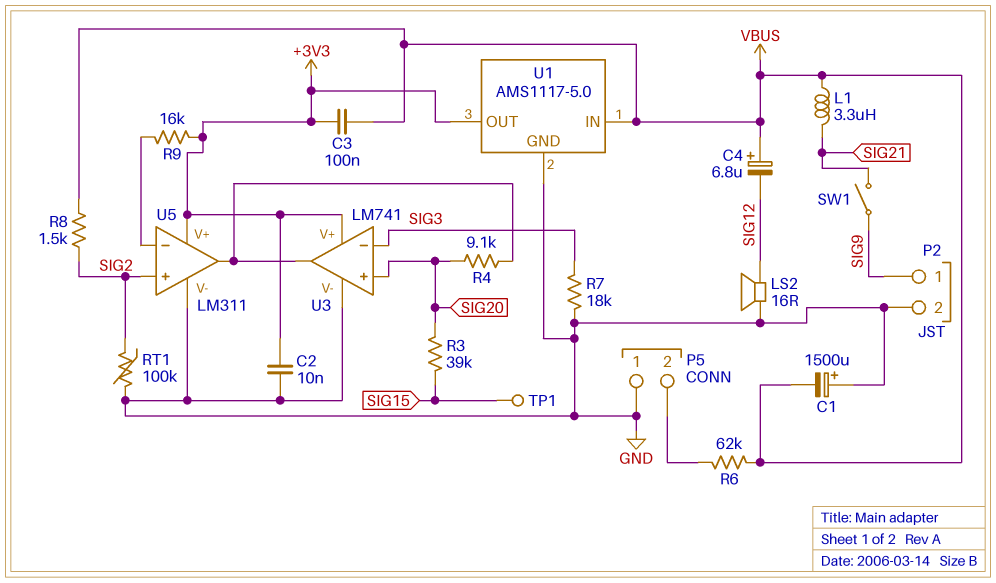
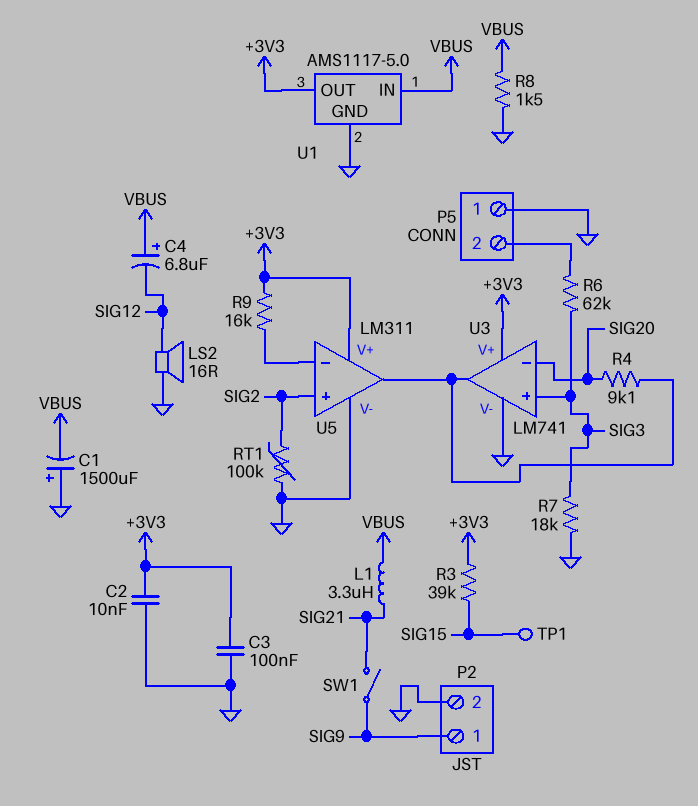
C3: 100nF (+3V3, VBUS) -> 100nF (+3V3, GND)
R3: 39k (SIG15, SIG20) -> 39k (+3V3, SIG15)
R6: 62k (P5/2, VBUS) -> 62k (P5/2, SIG3)
R8: 1.5k (SIG2, VBUS) -> 1.5k (GND, VBUS)
U3 pin in+: SIG20 -> SIG3
U3 pin in-: SIG3 -> SIG20

